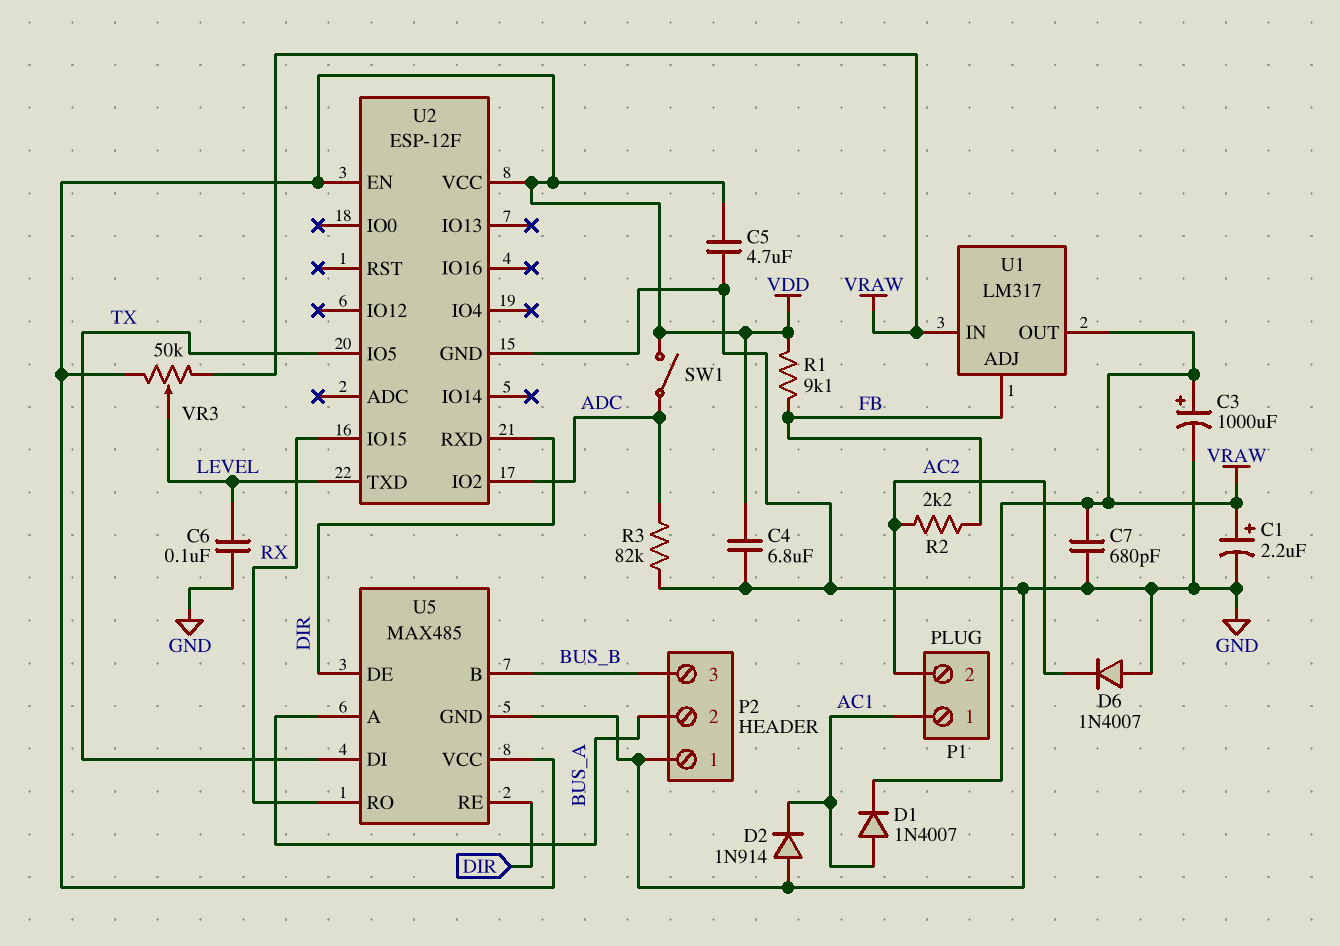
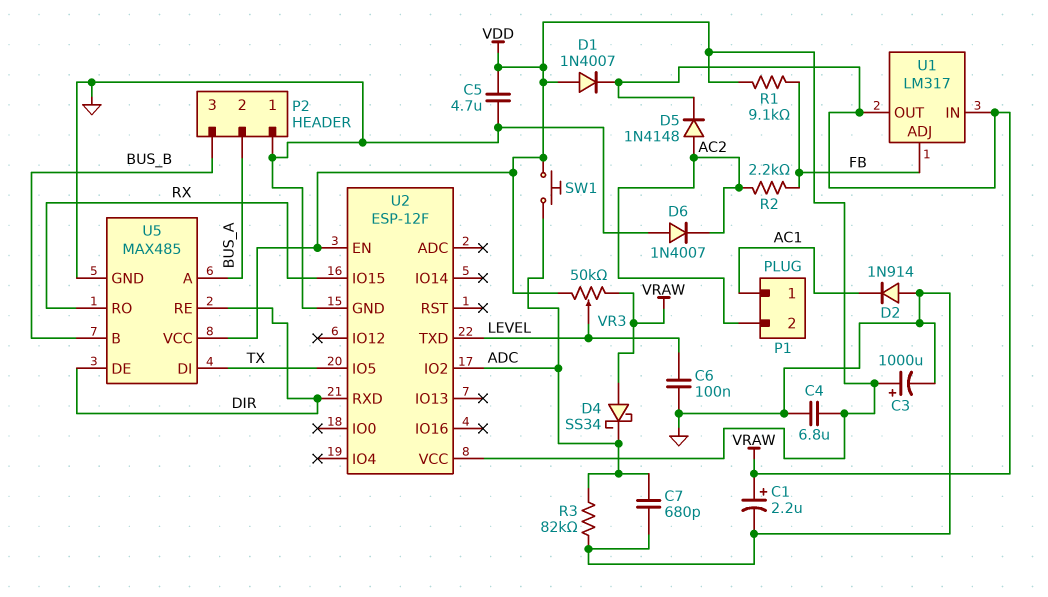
C3: 1000uF (plus VRAW, minus GND) -> 1000uF (plus VDD, minus GND)
C7: 680pF (GND, VRAW) -> 680pF (ADC, GND)
D1: diode 1N4007 (A AC1, K VRAW) -> diode 1N4007 (A VDD, K VRAW)
D4: none -> schottky SS34 (A VRAW, K ADC)
D5: none -> diode 1N4148 (A AC2, K VRAW)
SW1: switch (ADC, VDD) -> button (ADC, VDD)

